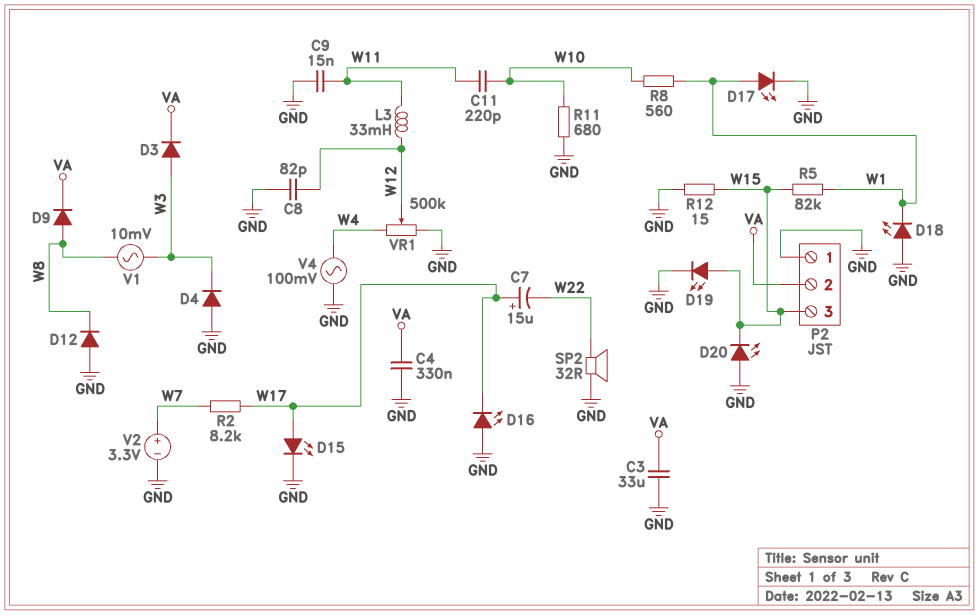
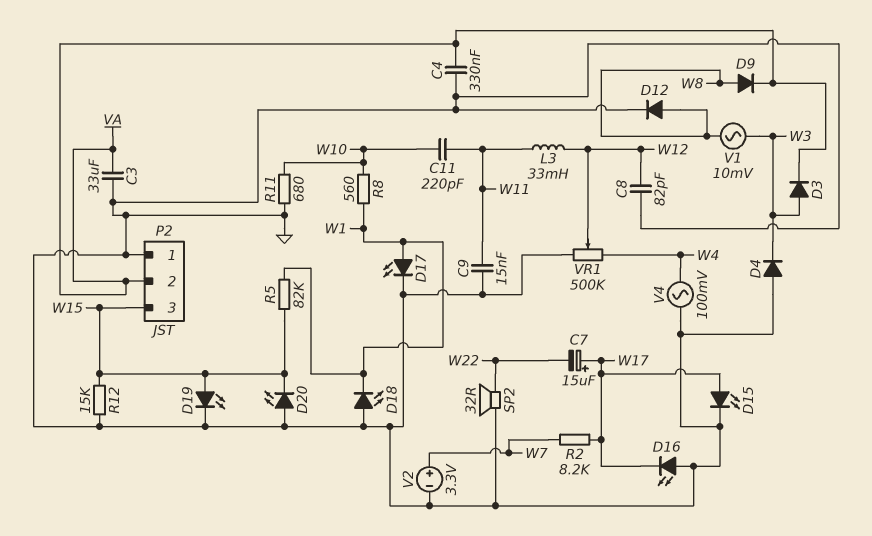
D12: diode (A GND, K W8) -> diode (A W8, K GND)
R12: 15 (GND, W15) -> 15k (GND, W15)

